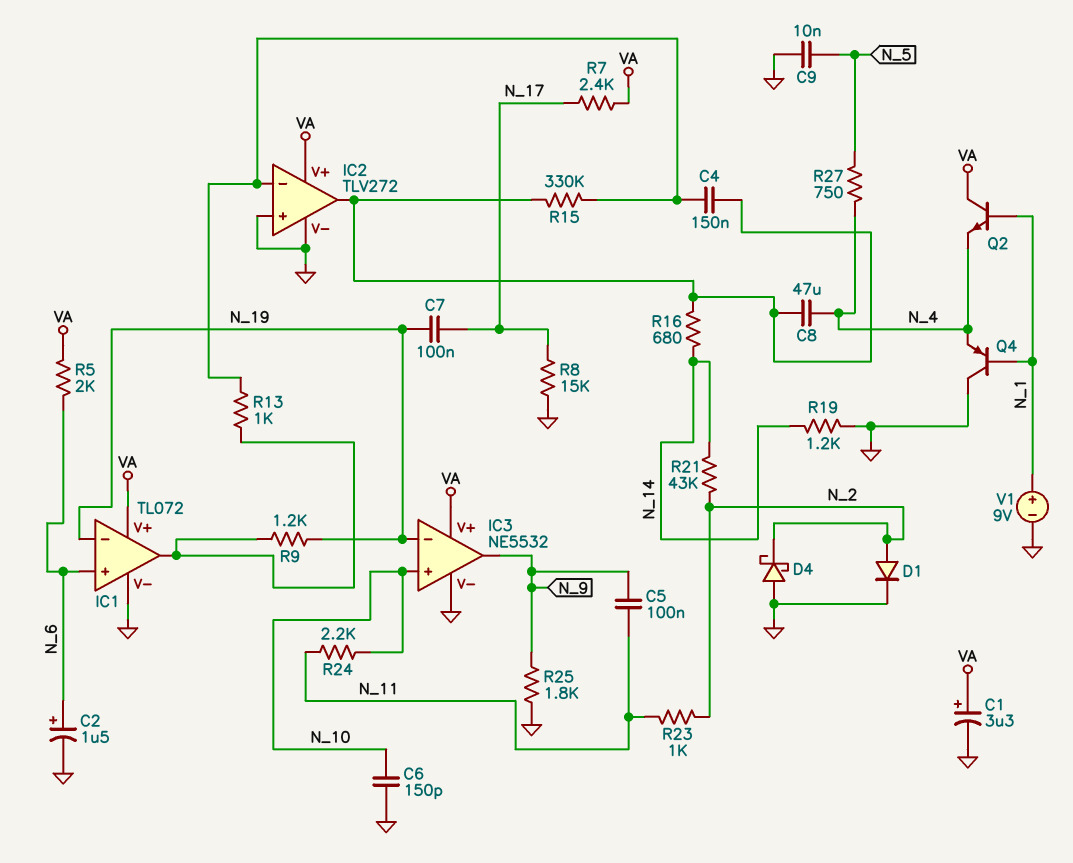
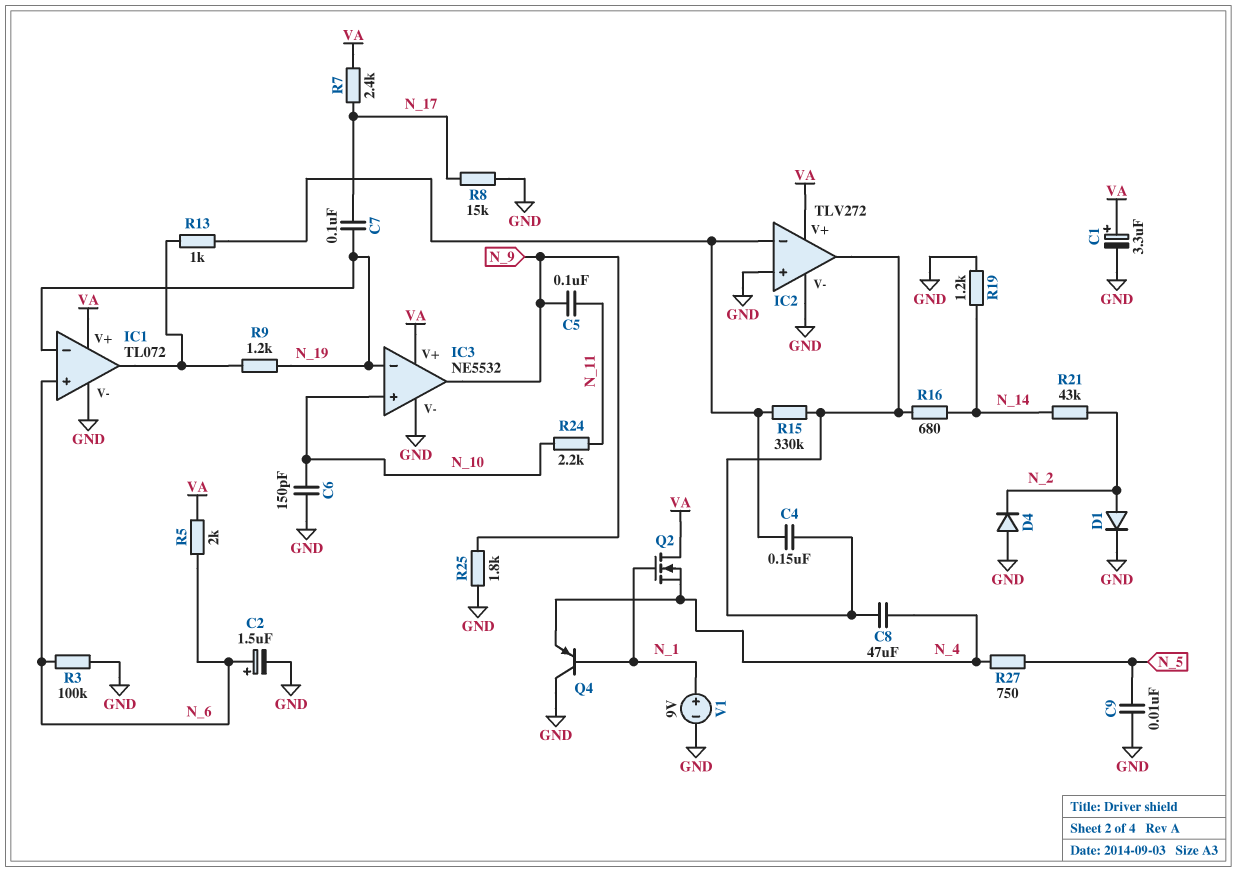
D4: schottky (A GND, K N_2) -> diode (A GND, K N_2)
Q2: NPN (B N_1, C VA, E N_4) -> NMOS (G N_1, D VA, S N_4)
R3: none -> 100k (GND, N_6)
R23: 1k (N_2, N_11) -> none

